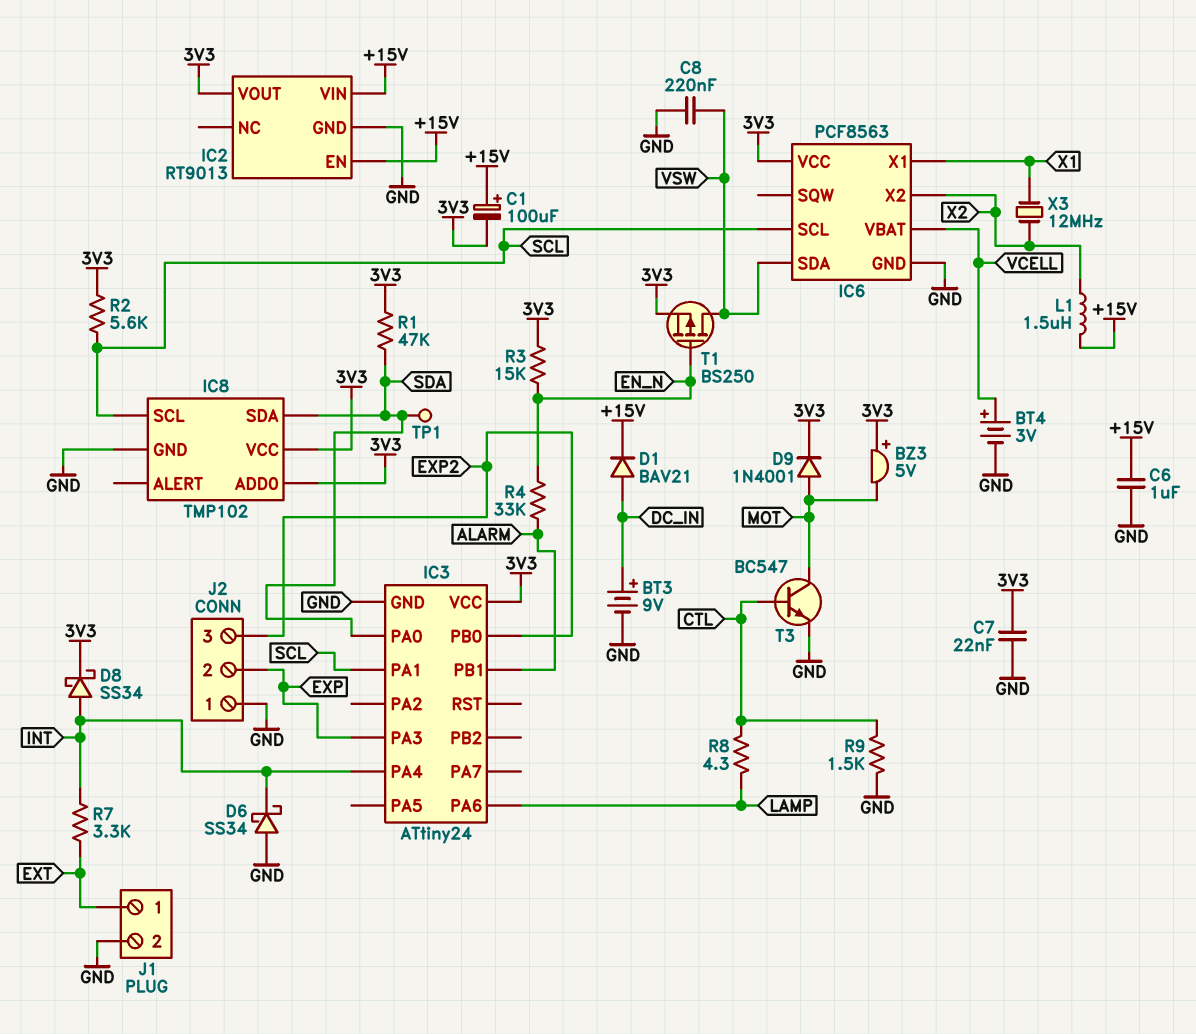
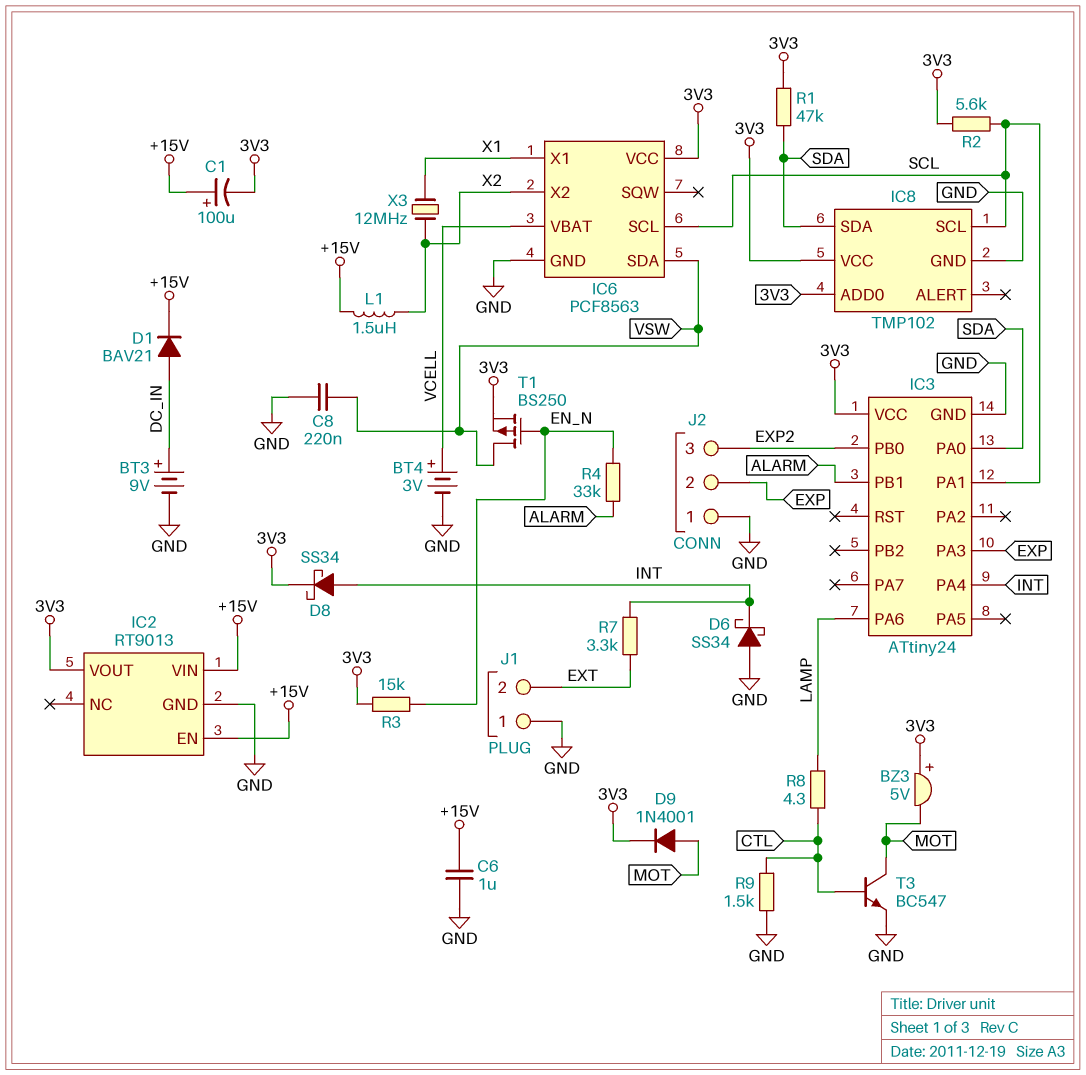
C7: 22nF (3V3, GND) -> none
J1 pin 1: EXT -> GND
J1 pin 2: GND -> EXT
TP1: test point (SDA) -> none

